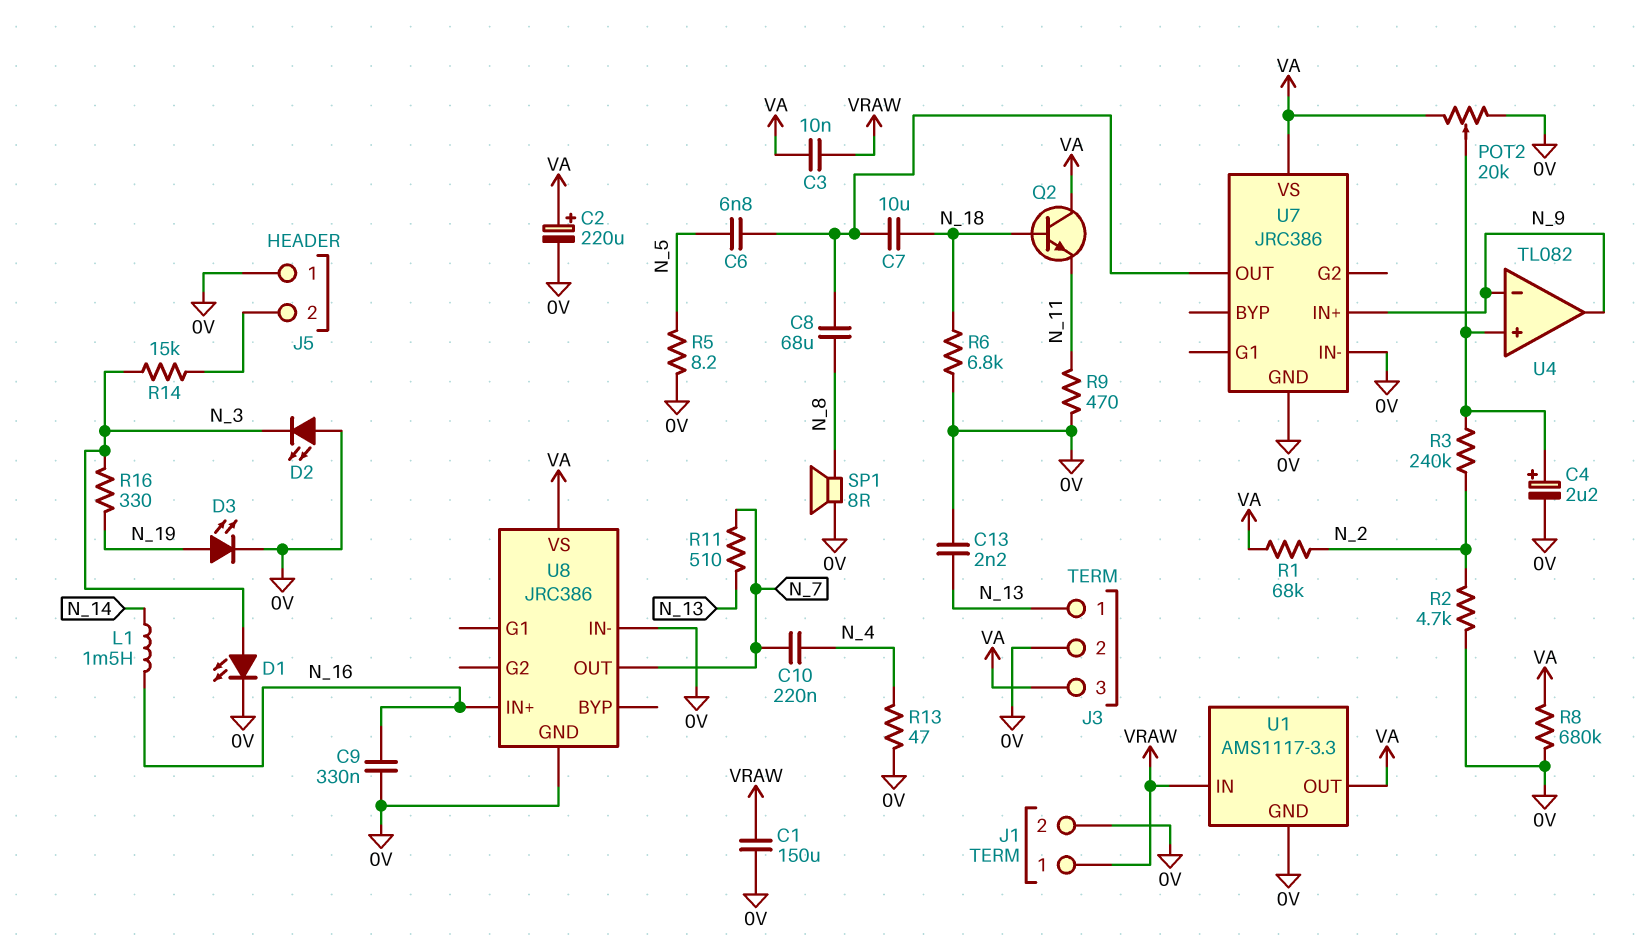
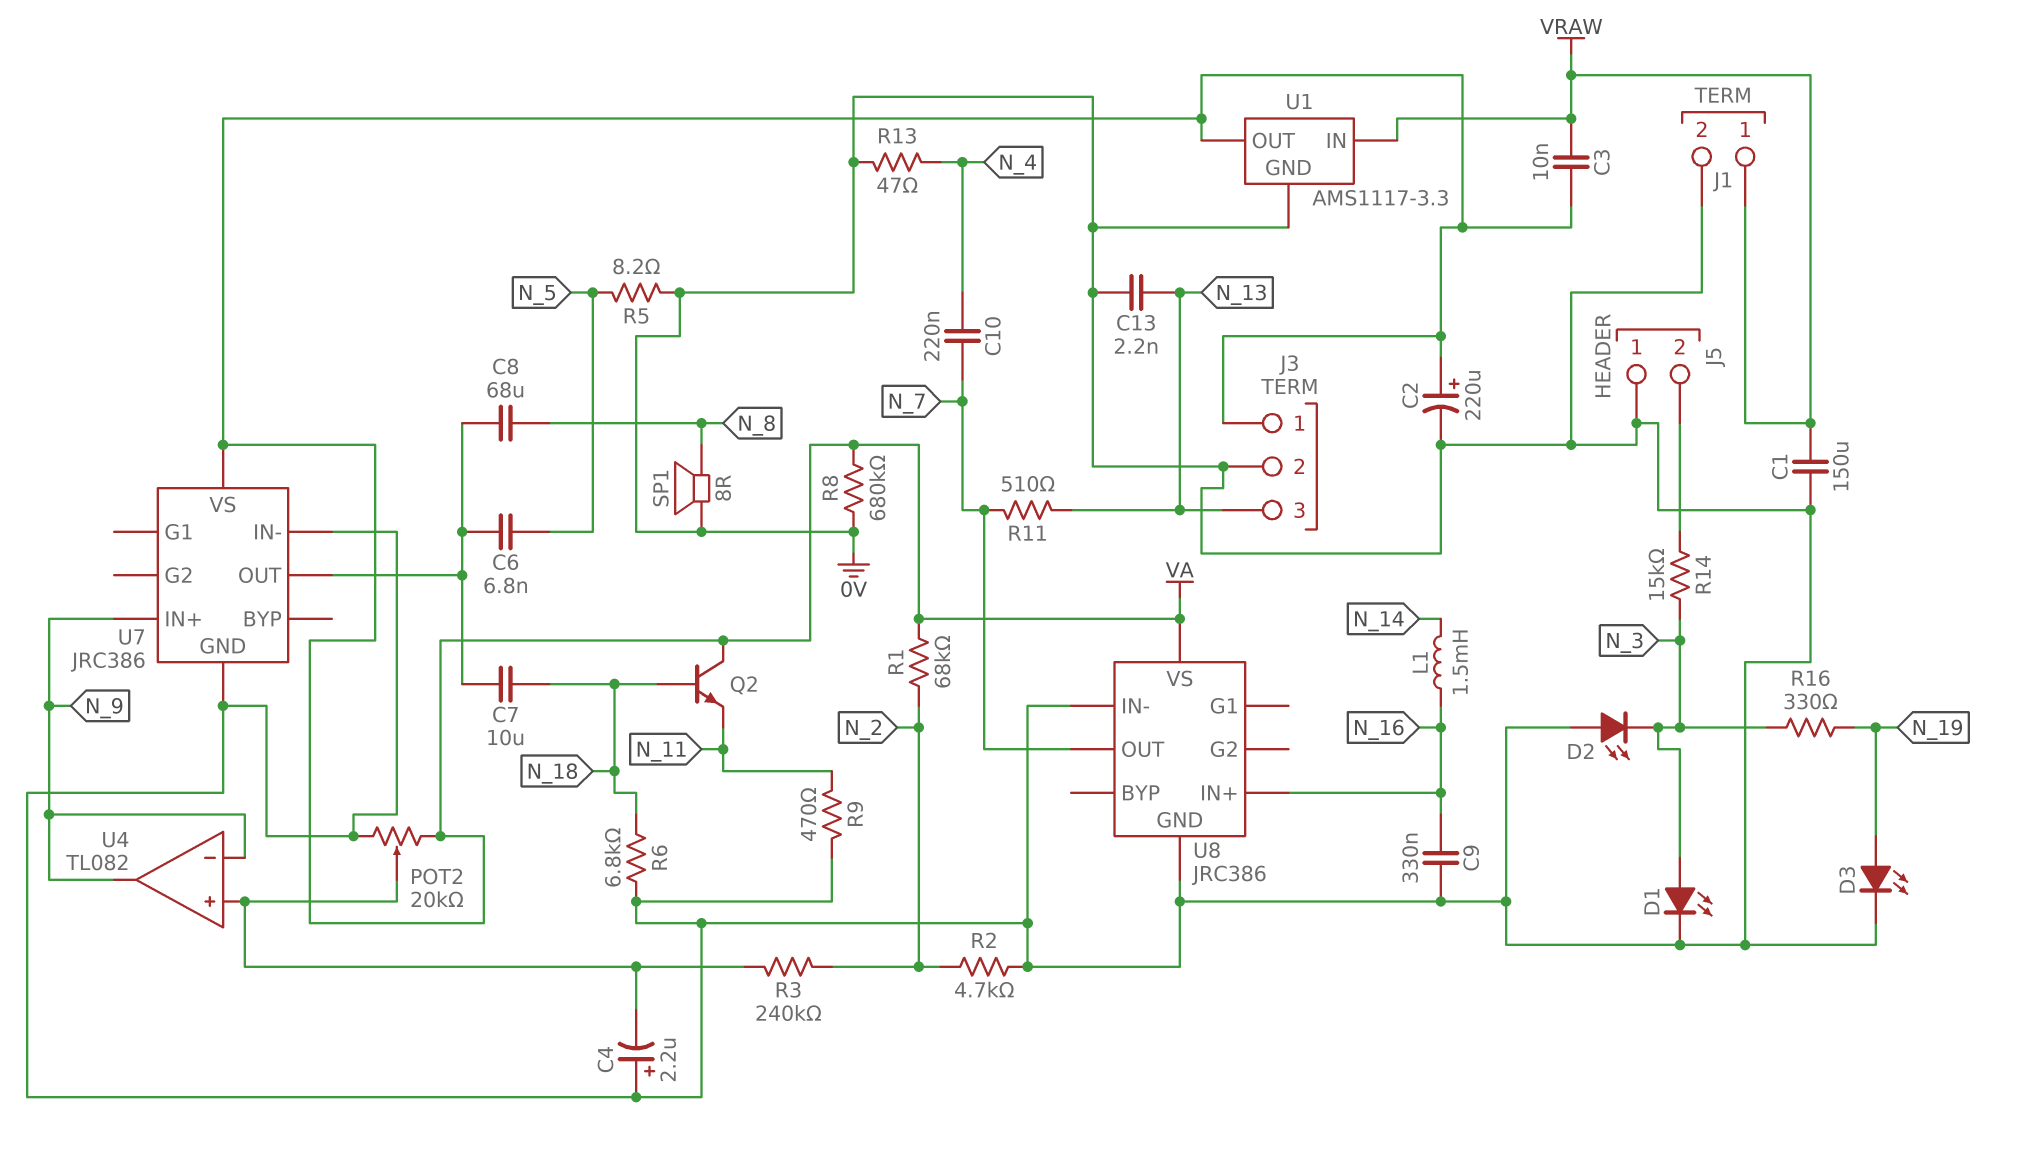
C4: 2.2uF (plus U4/in+, minus 0V) -> 2.2uF (plus 0V, minus U4/in+)
J3 pin 1: N_13 -> VA
J3 pin 3: VA -> N_13

